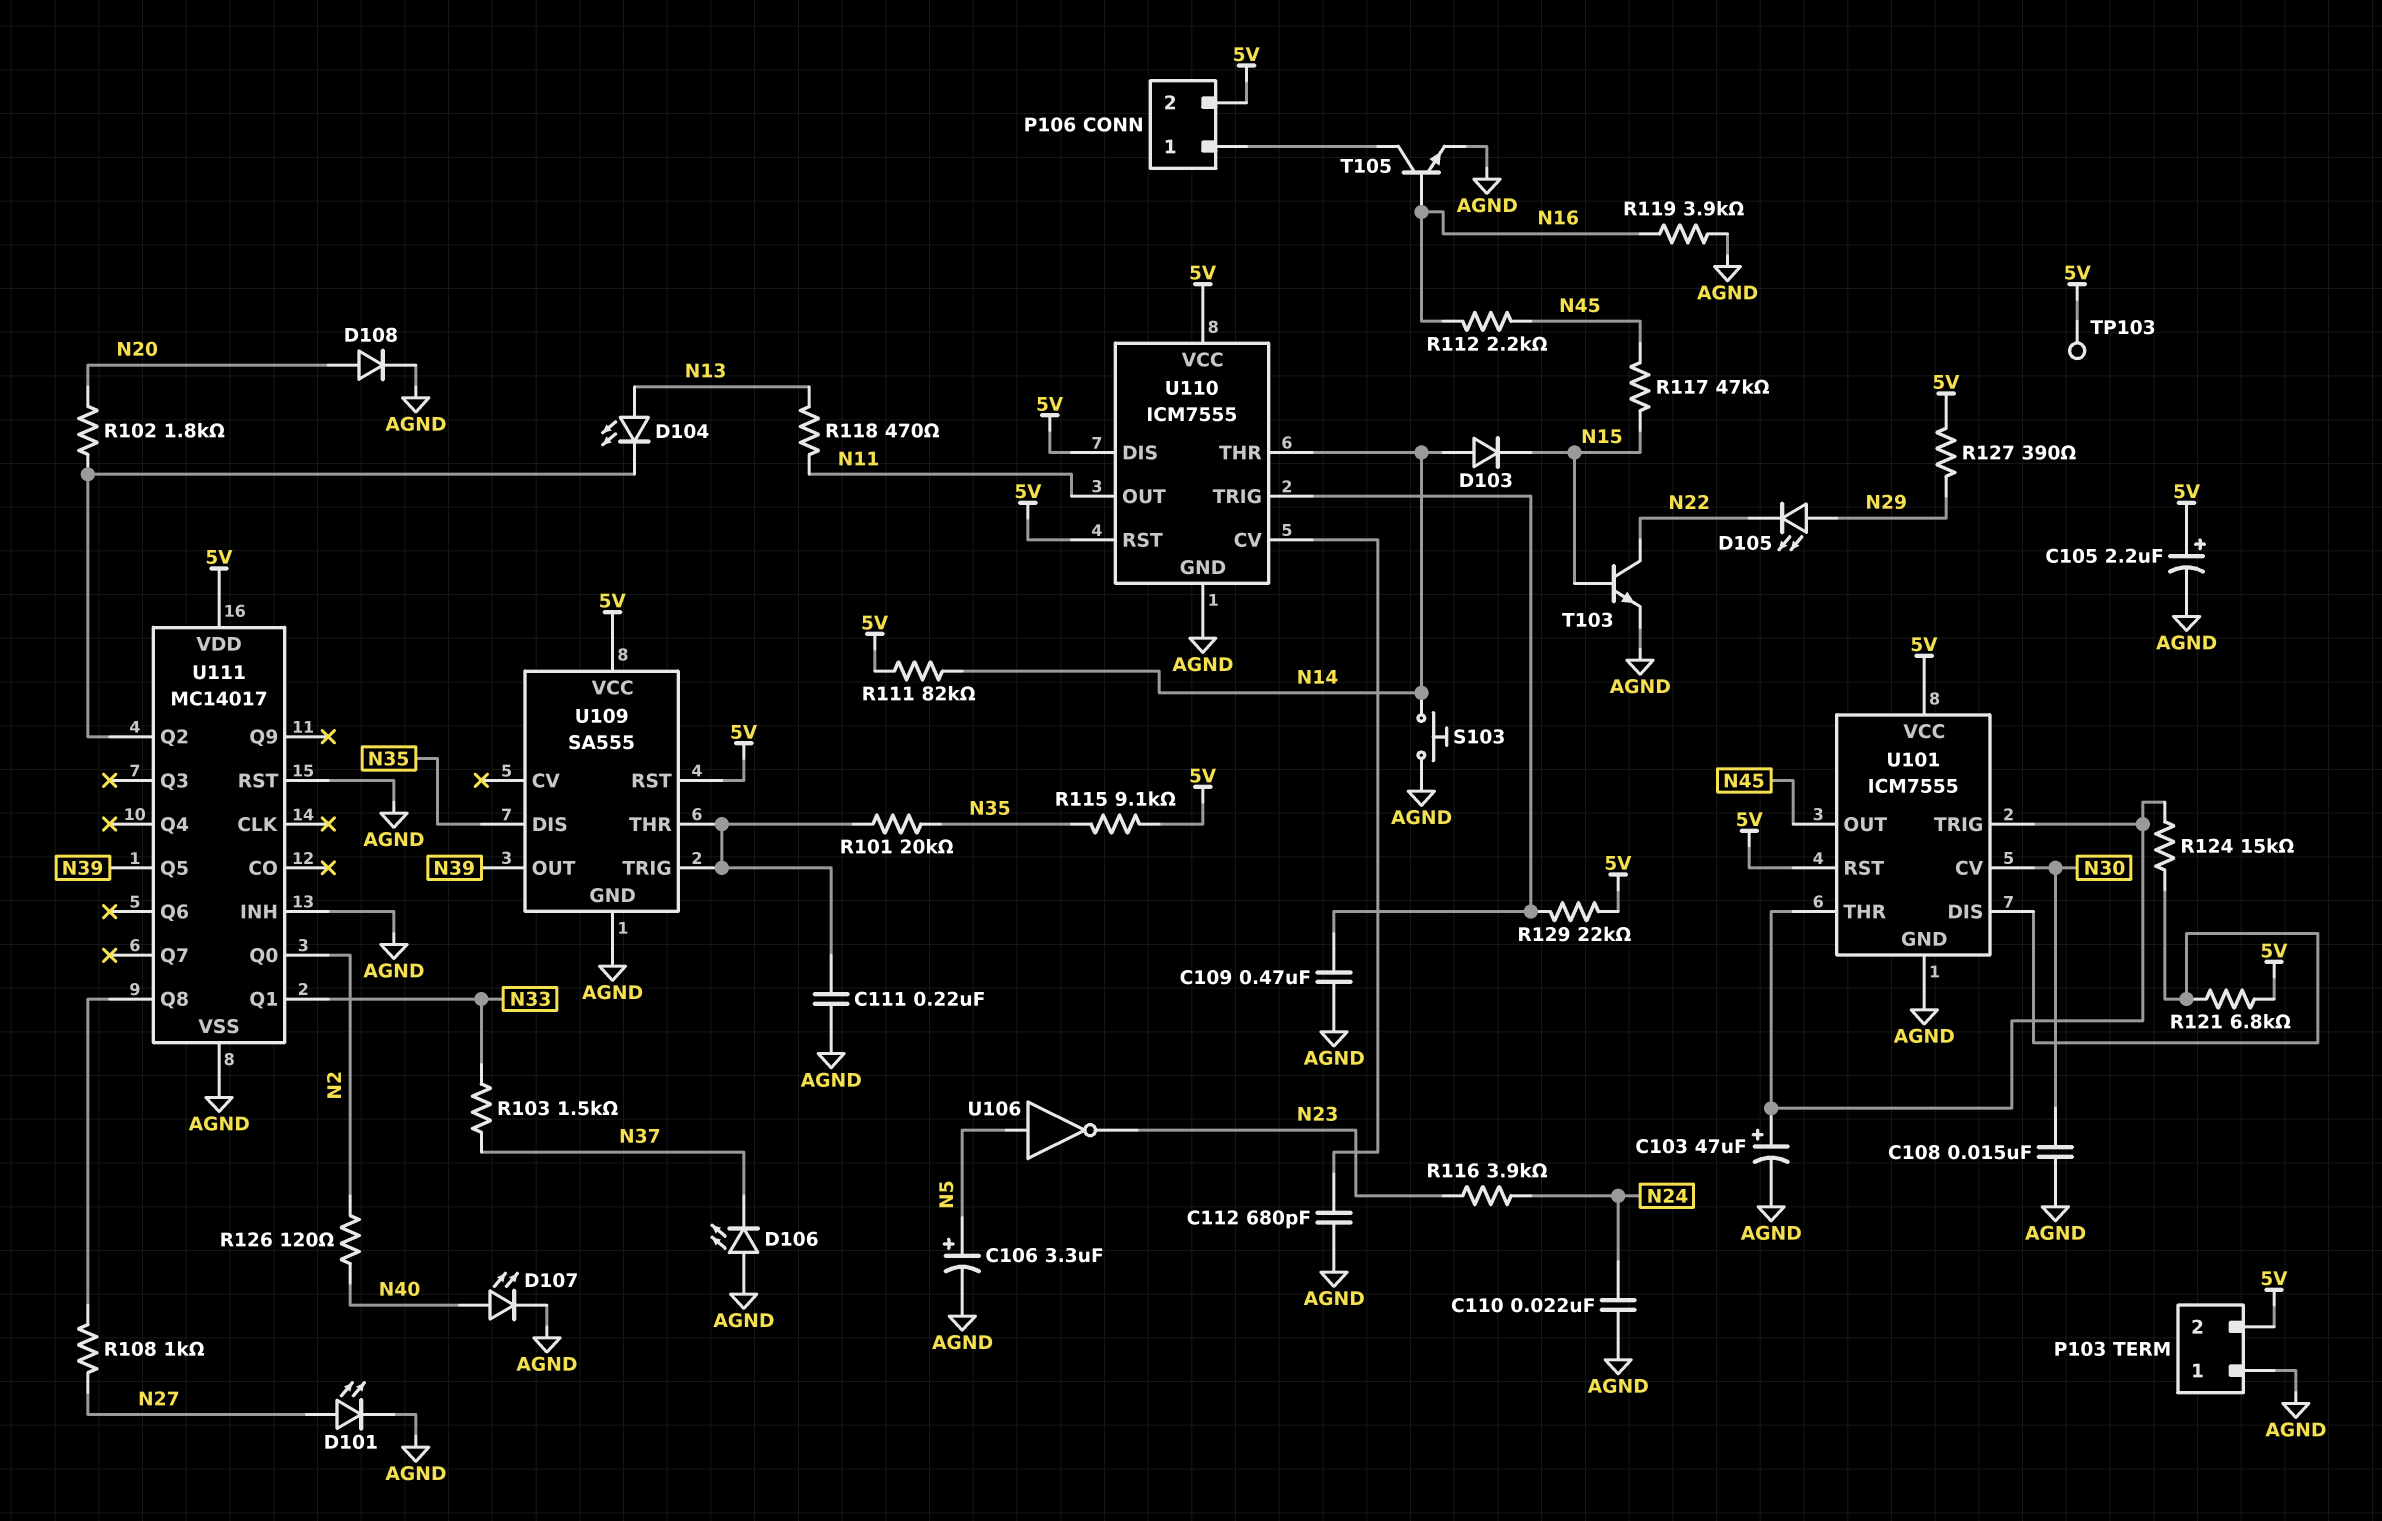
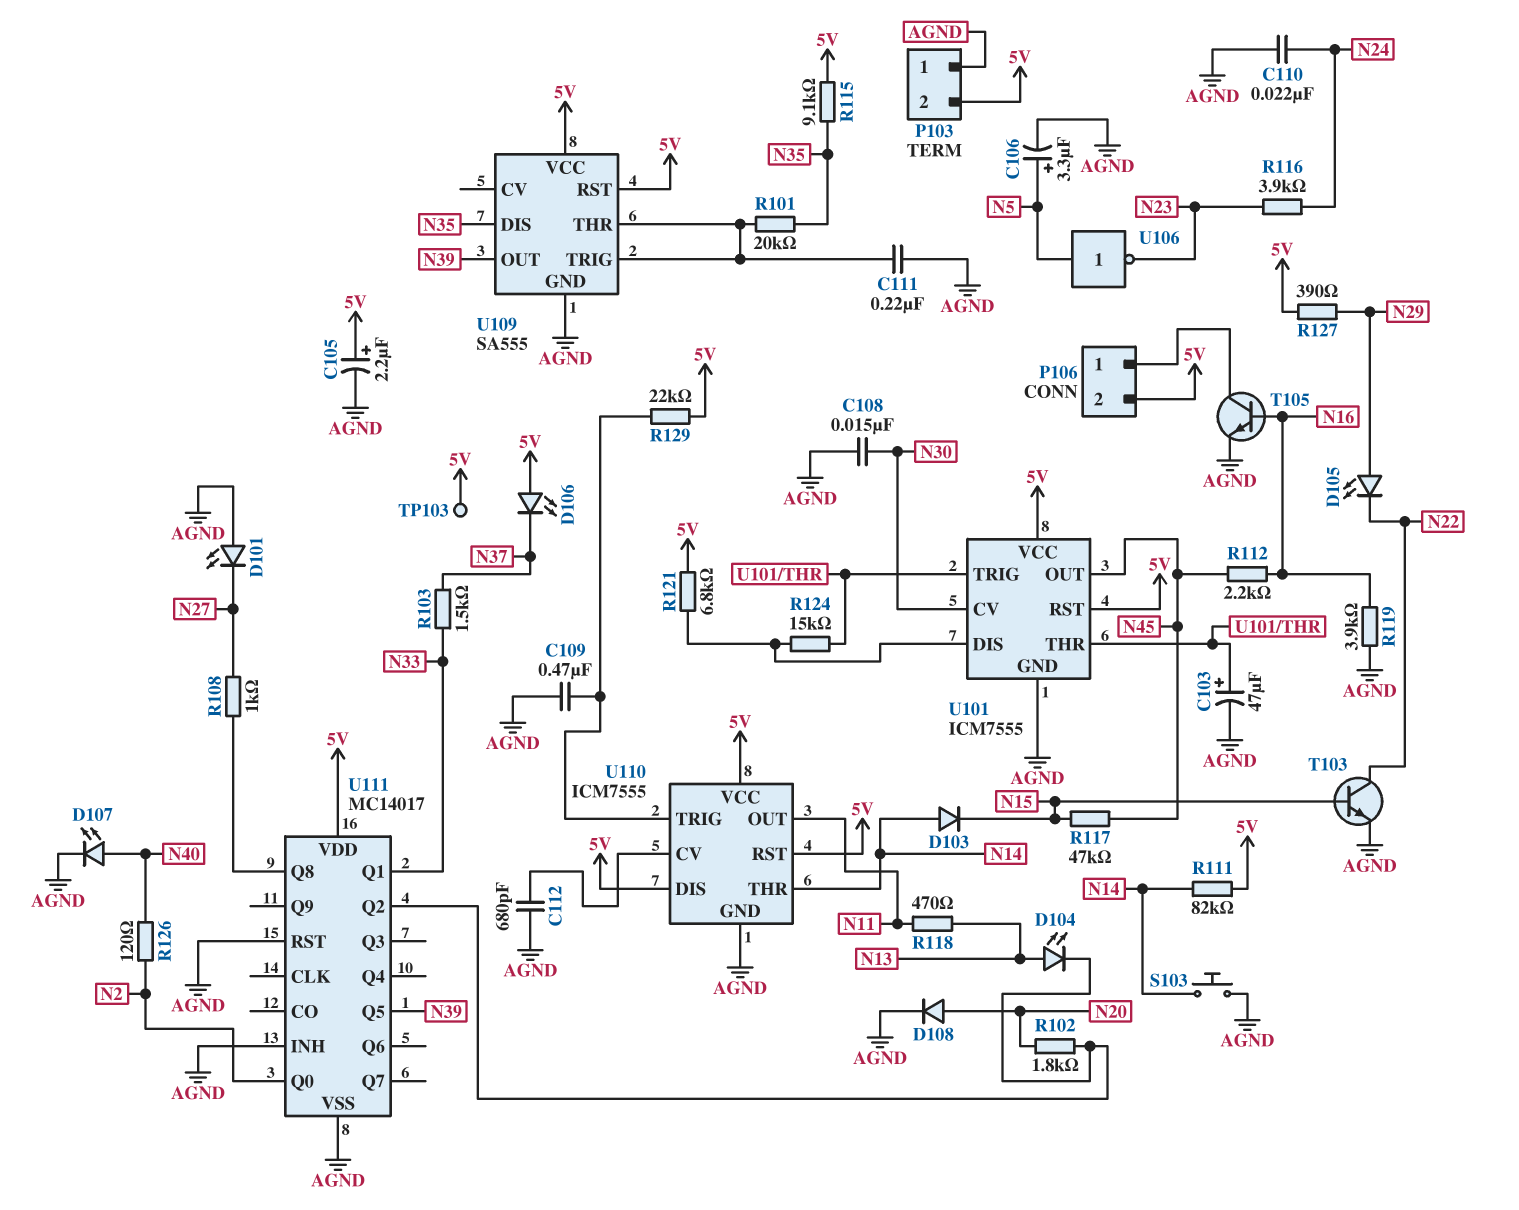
D101: LED (A N27, K AGND) -> LED (A AGND, K N27)
D106: LED (A AGND, K N37) -> LED (A 5V, K N37)

